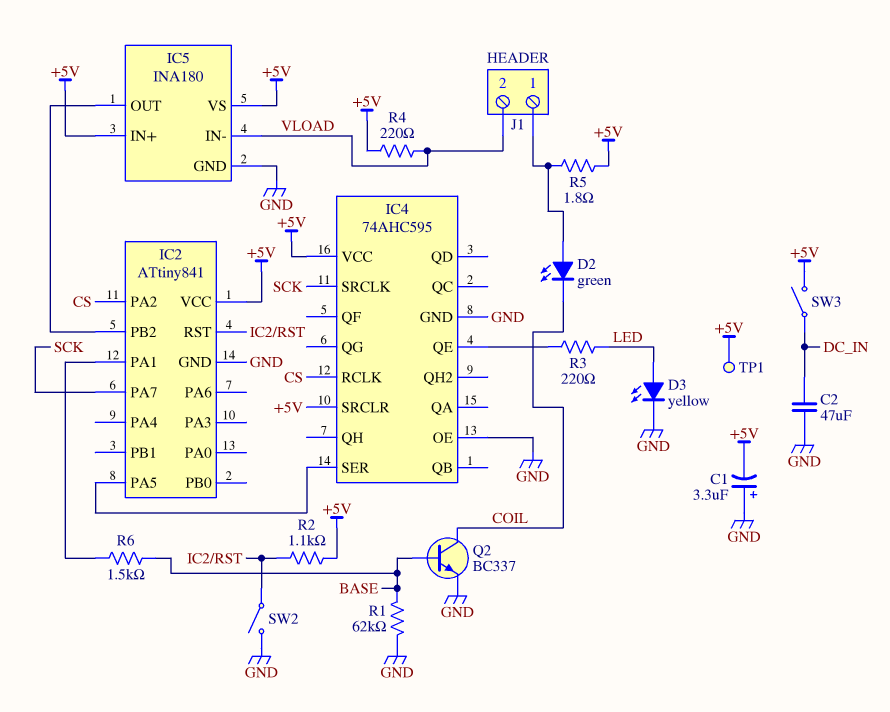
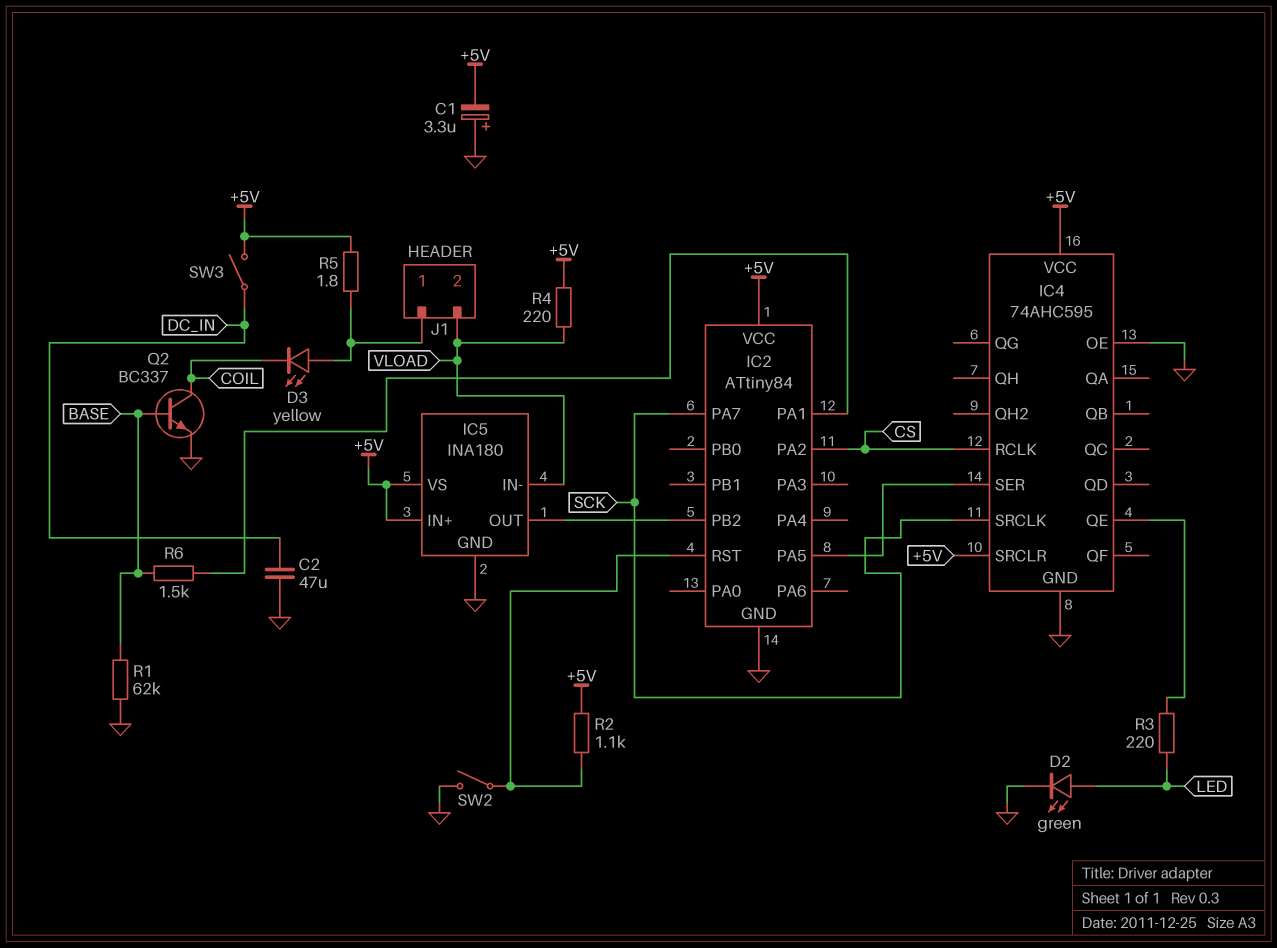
D2: LED green (A J1/1, K COIL) -> LED green (A LED, K GND)
D3: LED yellow (A LED, K GND) -> LED yellow (A J1/1, K COIL)
IC2: ATtiny841 -> ATtiny84
TP1: test point (+5V) -> none

